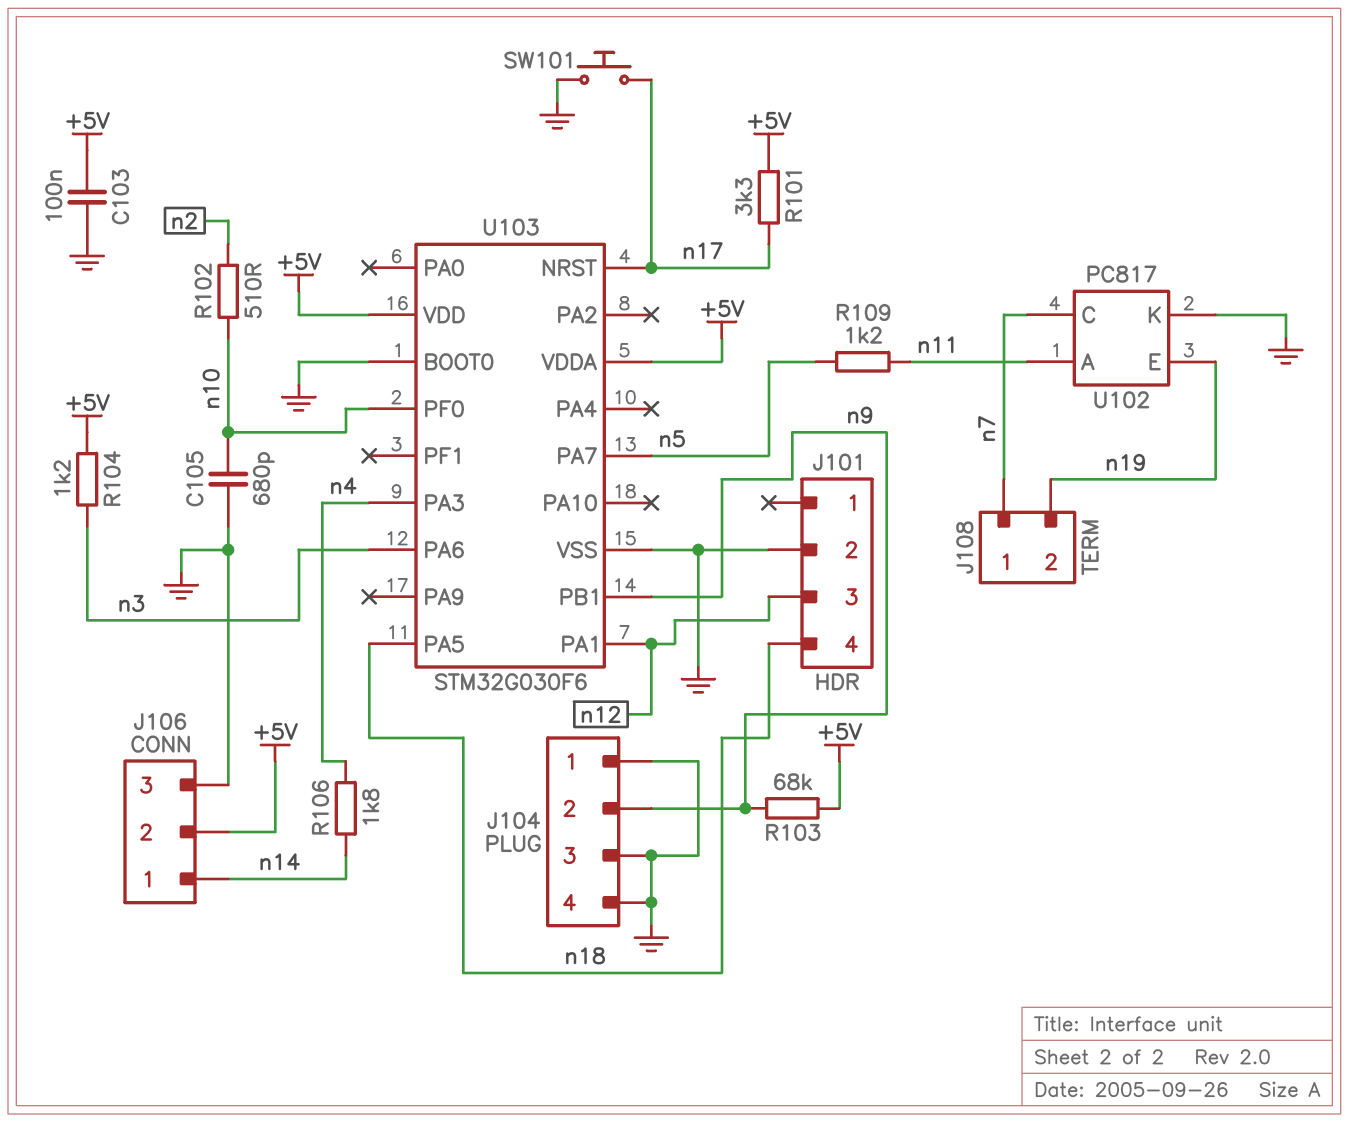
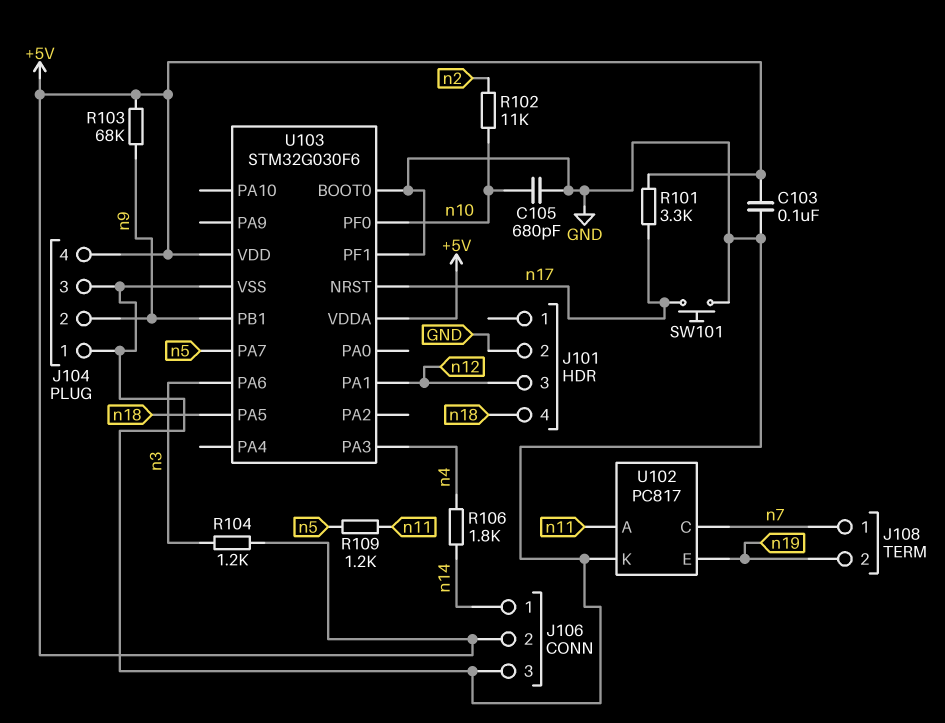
J104 pin 4: GND -> +5V
R102: 510 (n2, n10) -> 11k (n2, n10)
U103 pin PF1: none -> GND

